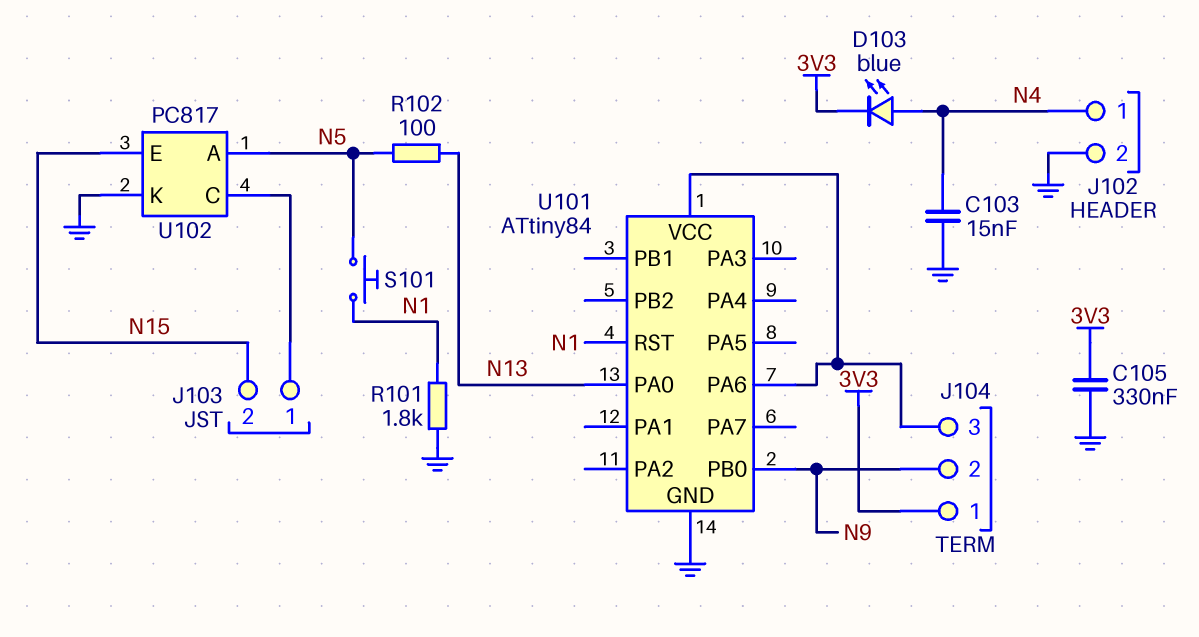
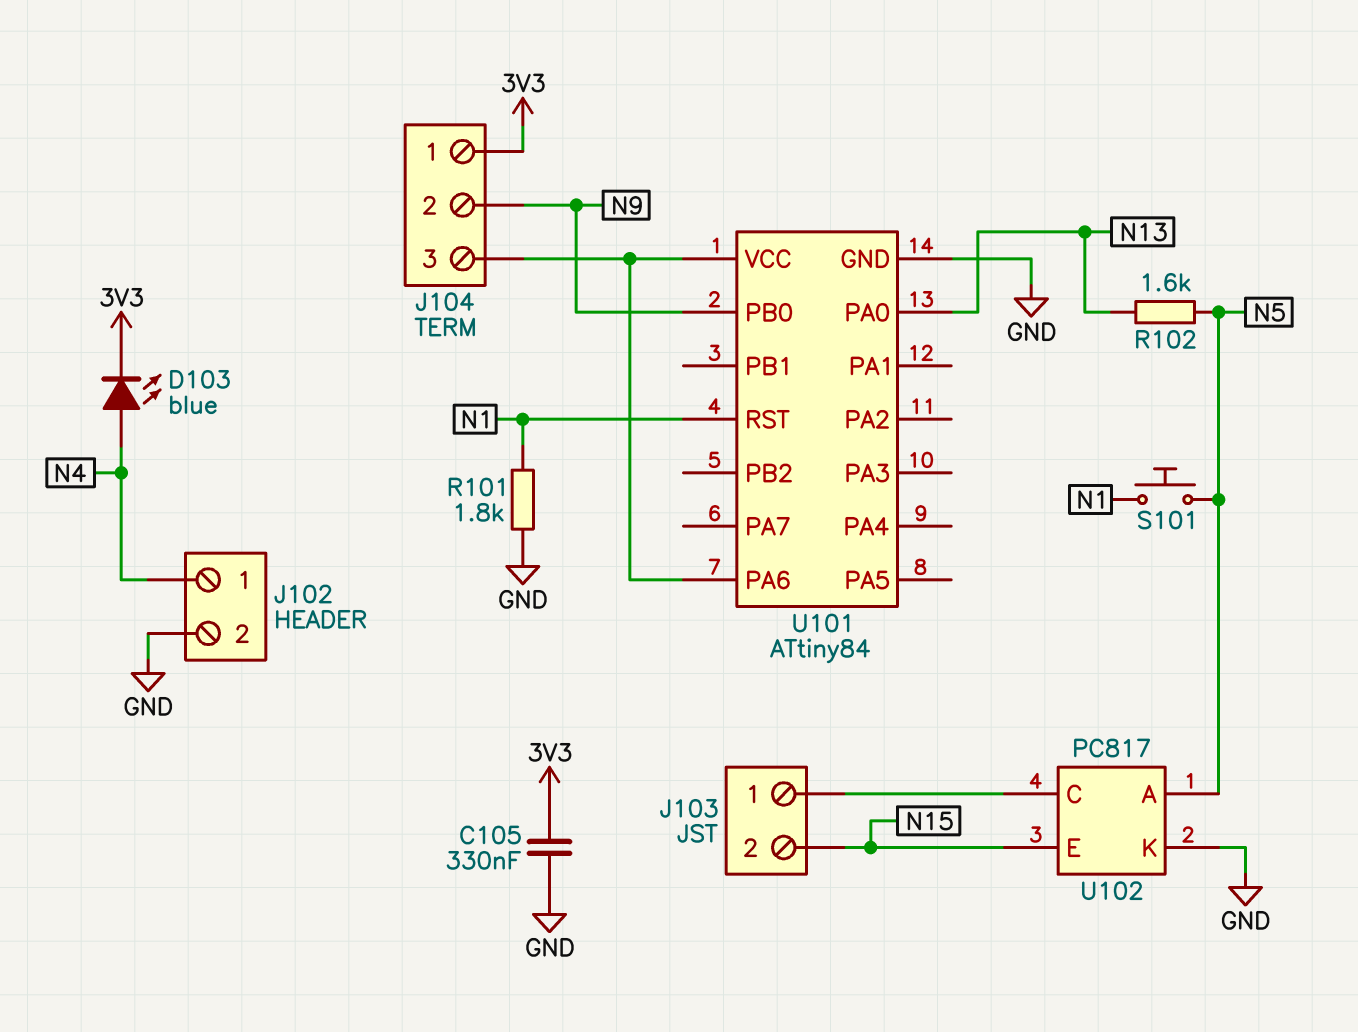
C103: 15nF (GND, N4) -> none
R102: 100 (N5, N13) -> 1.6k (N5, N13)

